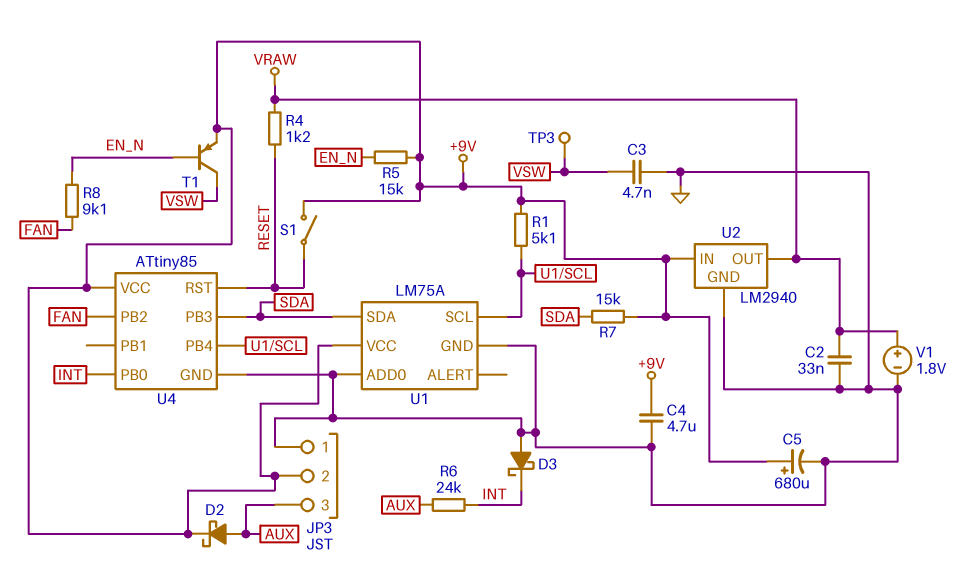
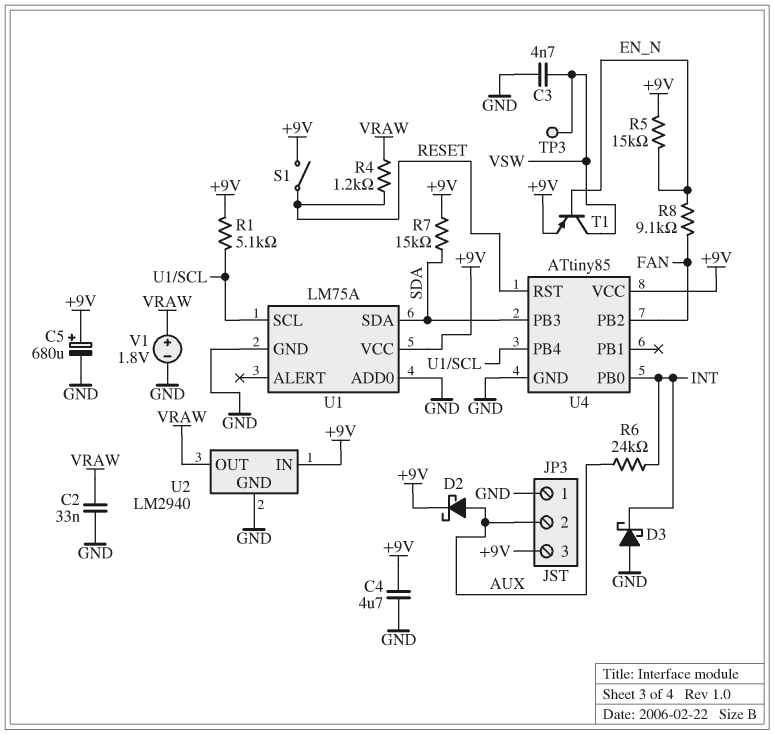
JP3 pin 2: +9V -> AUX
JP3 pin 3: AUX -> +9V

